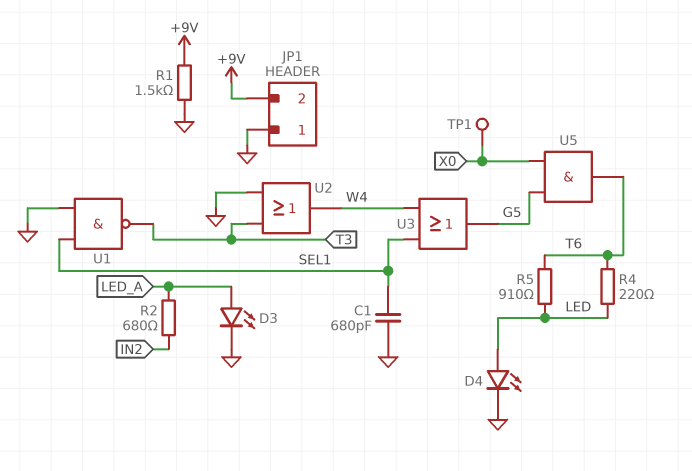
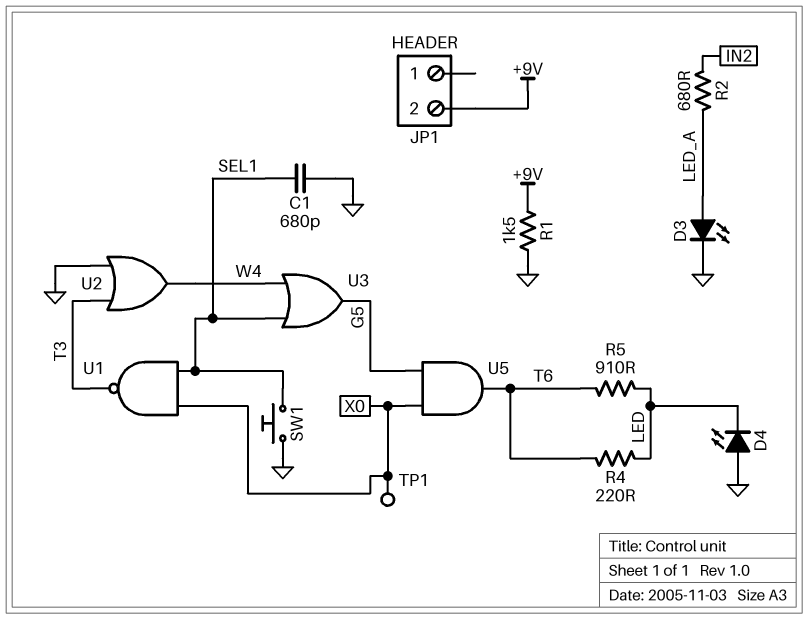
D4: LED (A LED, K GND) -> LED (A GND, K LED)
JP1 pin 1: GND -> none
SW1: none -> button (GND, SEL1)
U1: NAND (in GND, in SEL1, out T3) -> NAND (in SEL1, in X0, out T3)

